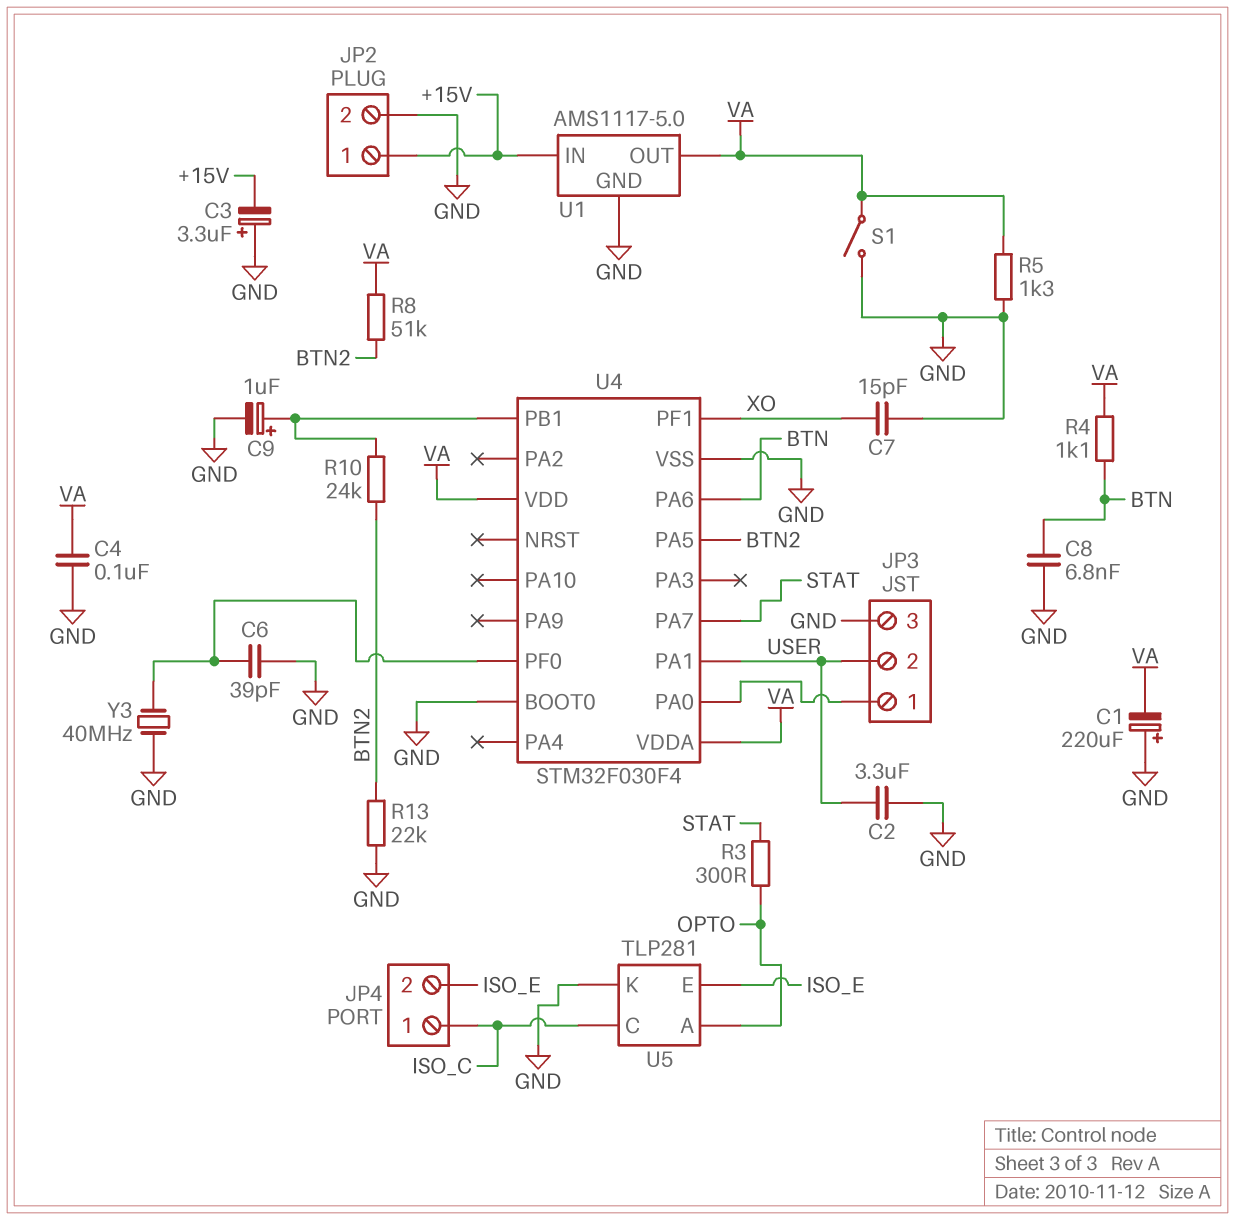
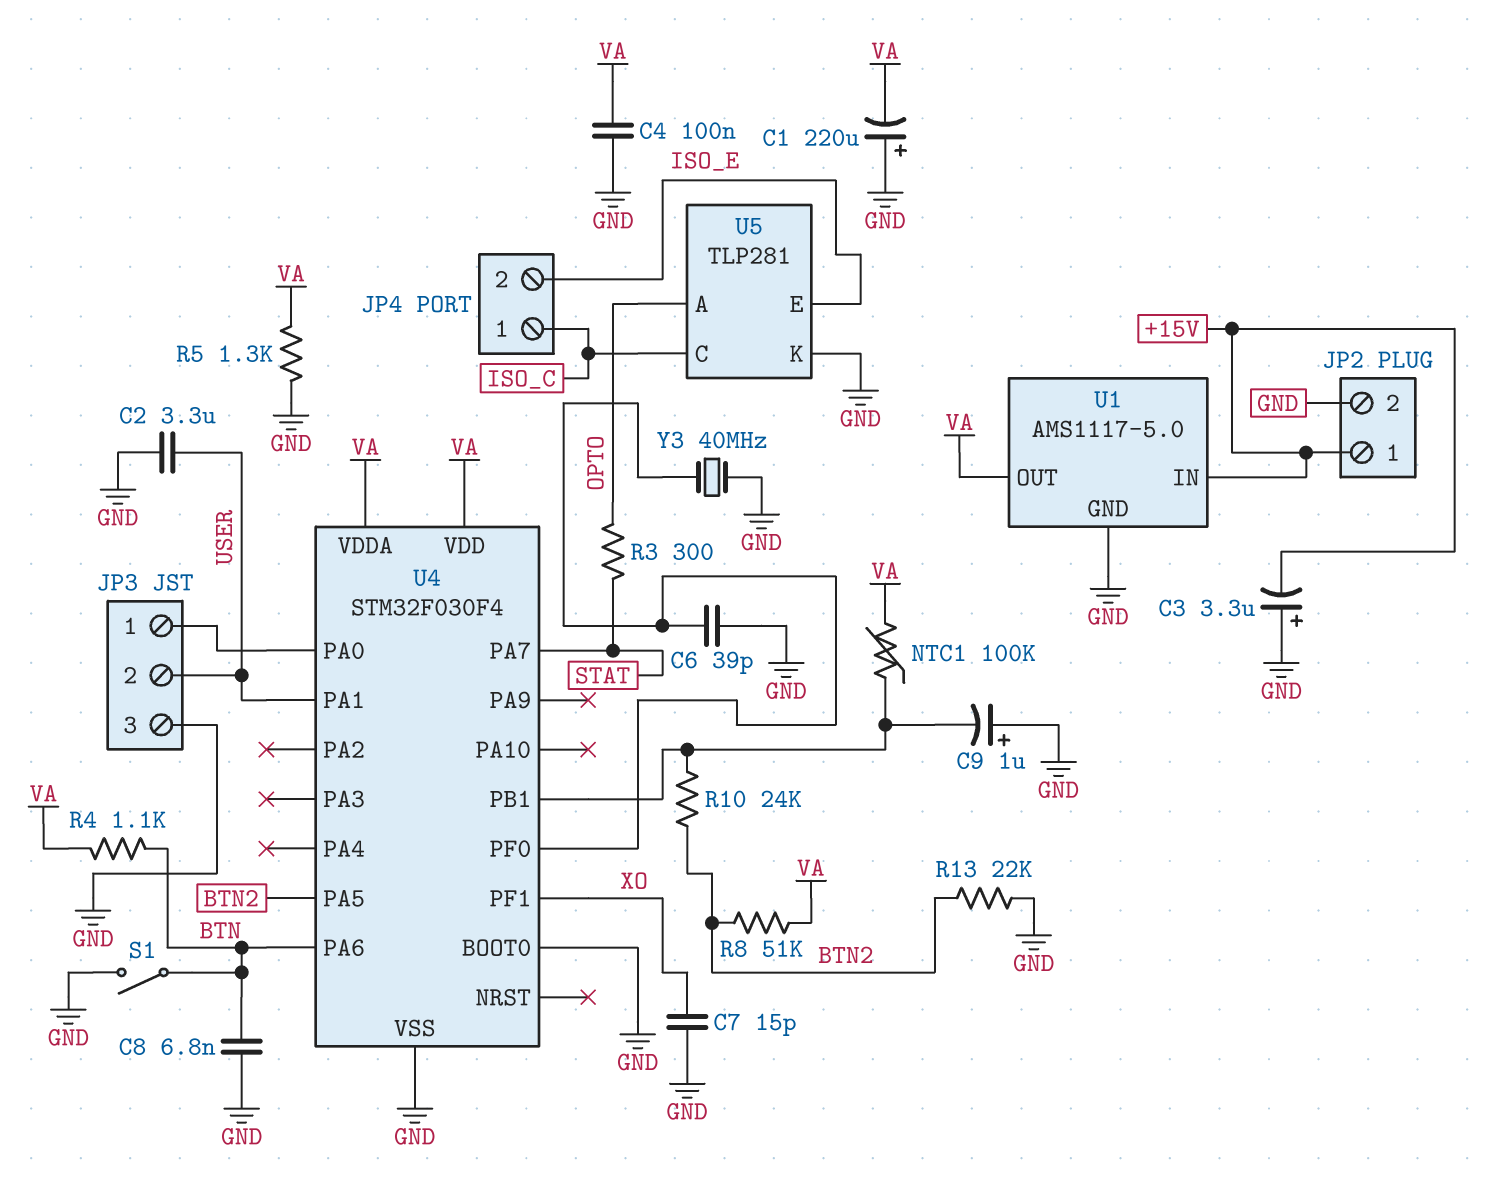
C9: 1uF (plus U4/PB1, minus GND) -> 1uF (plus GND, minus U4/PB1)
NTC1: none -> 100k (U4/PB1, VA)
S1: switch (GND, VA) -> switch (BTN, GND)

